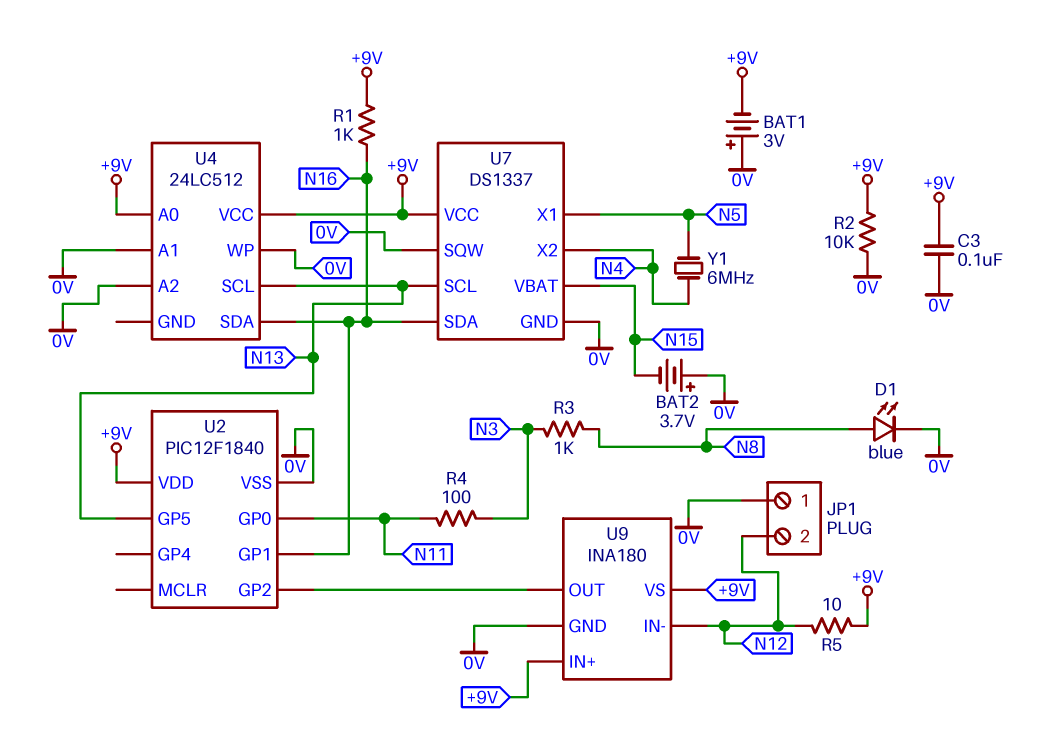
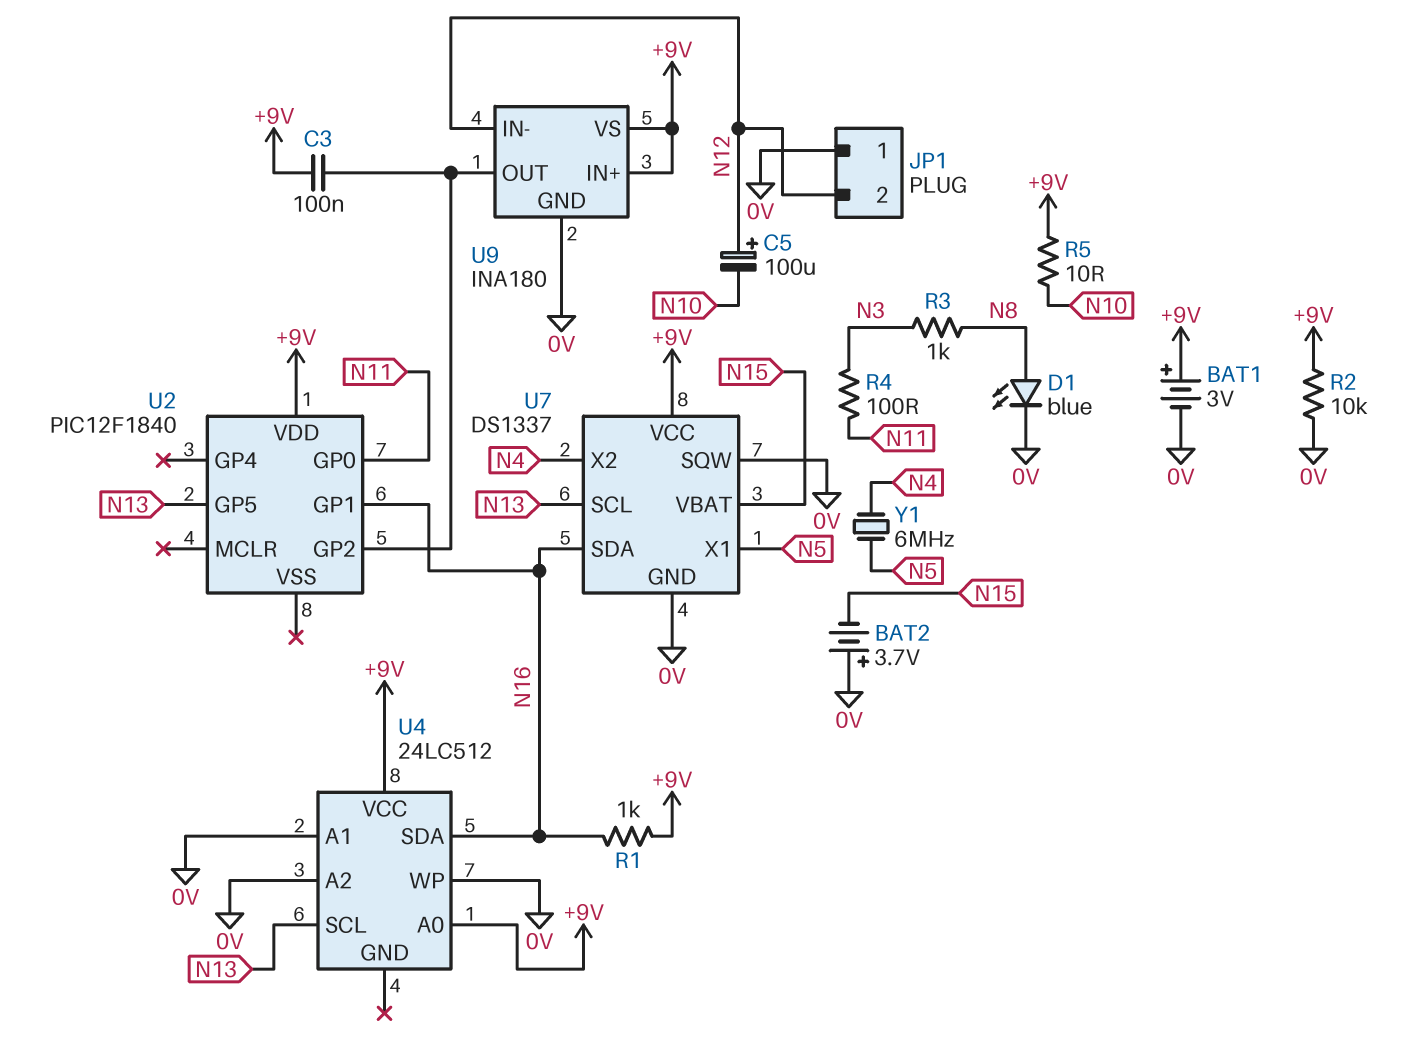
BAT1: 3V (plus 0V, minus +9V) -> 3V (plus +9V, minus 0V)
C3: 100nF (+9V, 0V) -> 100nF (+9V, U2/GP2)
C5: none -> 100uF (plus N12, minus N10)
R5: 10 (+9V, N12) -> 10 (+9V, N10)
U2 pin VSS: 0V -> none

